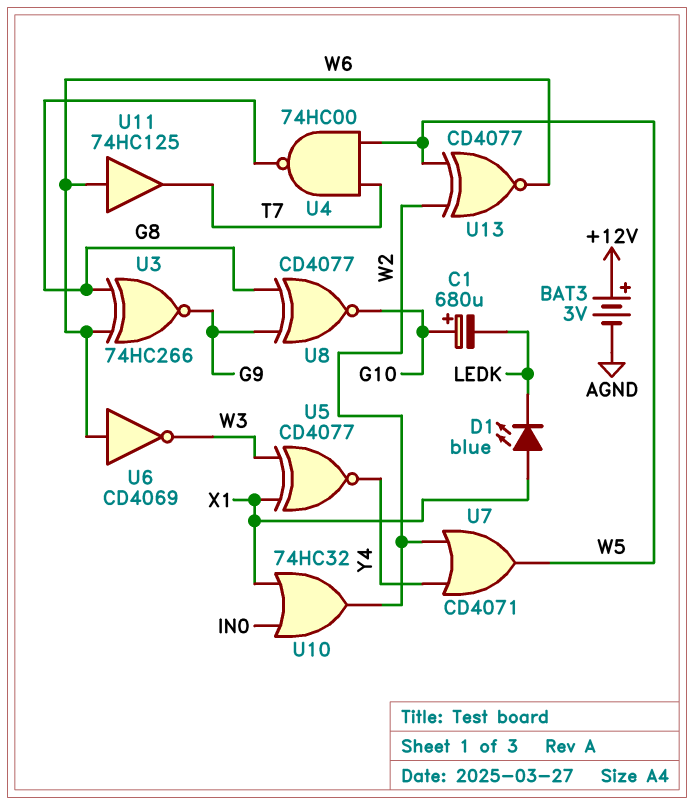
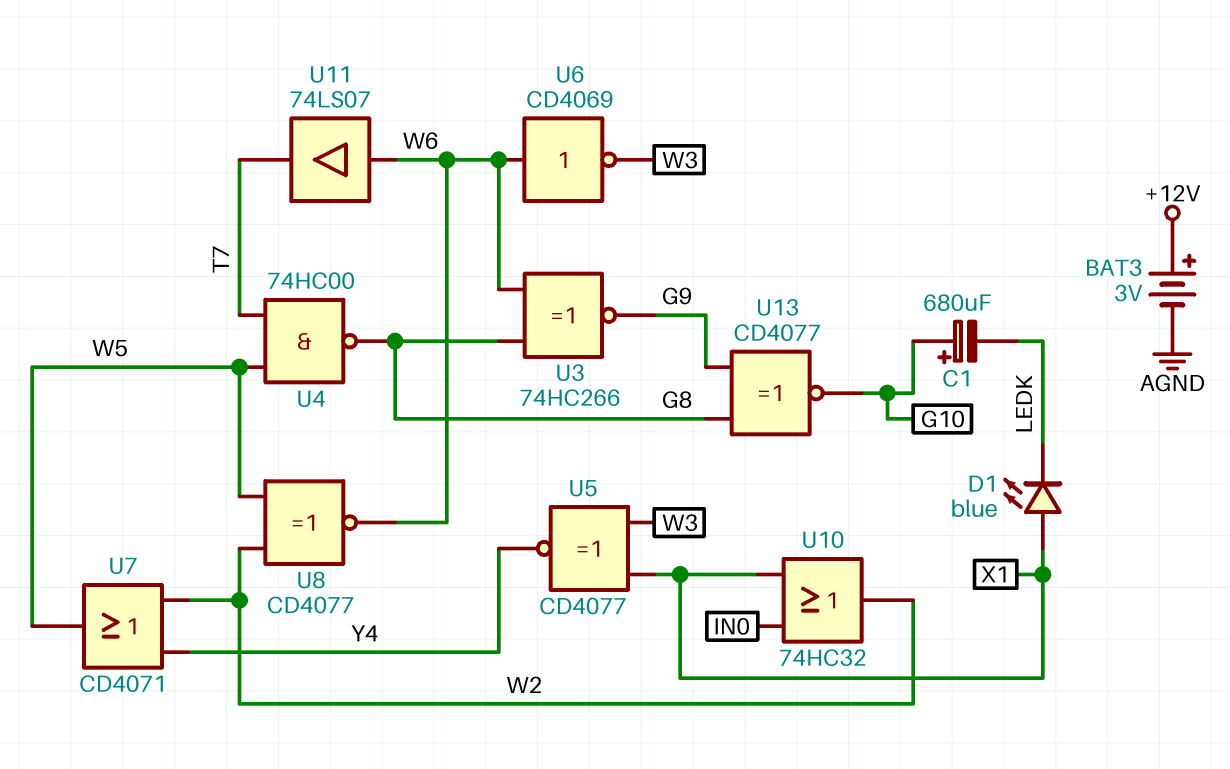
U8: XNOR CD4077 (in G8, in G9, out G10) -> XNOR CD4077 (in W2, in W5, out W6)
U11: buffer 74HC125 (in W6, out T7) -> buffer 74LS07 (in W6, out T7)
U13: XNOR CD4077 (in W2, in W5, out W6) -> XNOR CD4077 (in G8, in G9, out G10)

